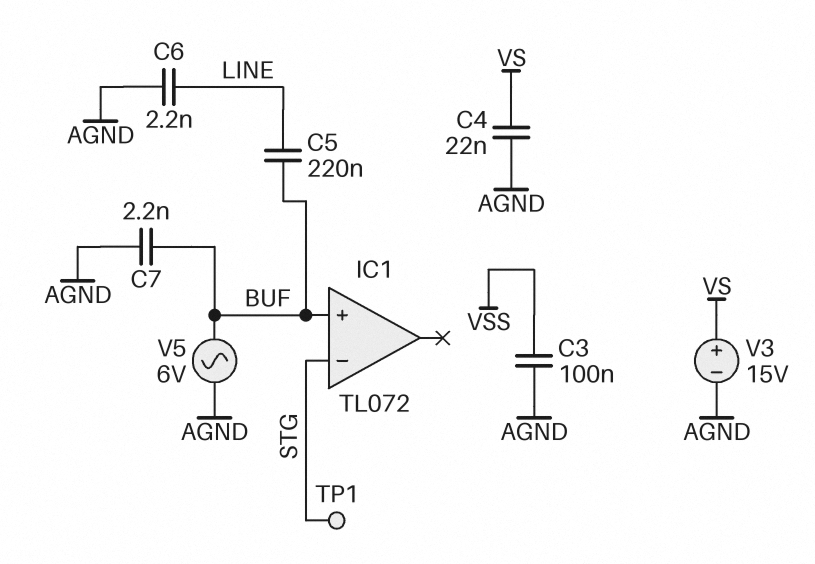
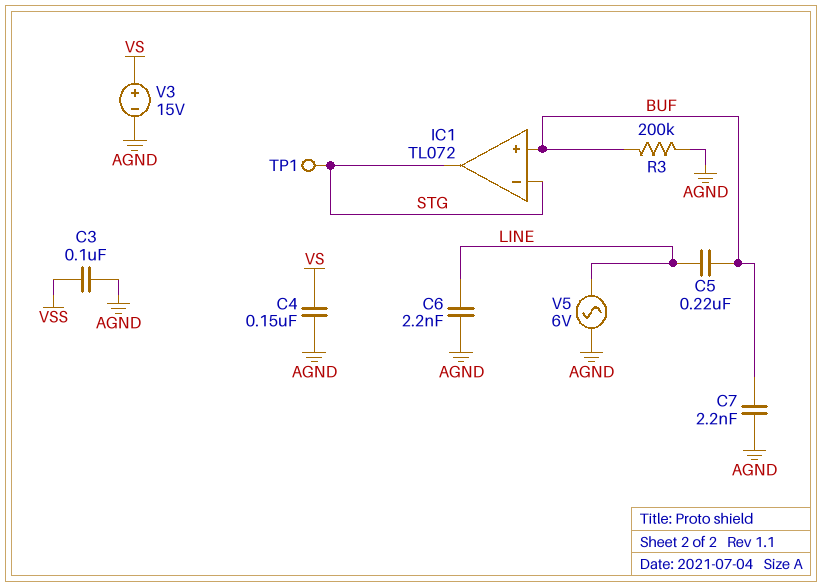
C4: 22nF (AGND, VS) -> 150nF (AGND, VS)
IC1 pin out: none -> STG
R3: none -> 200k (AGND, BUF)
V5: AC 6V (AGND, BUF) -> AC 6V (AGND, LINE)

